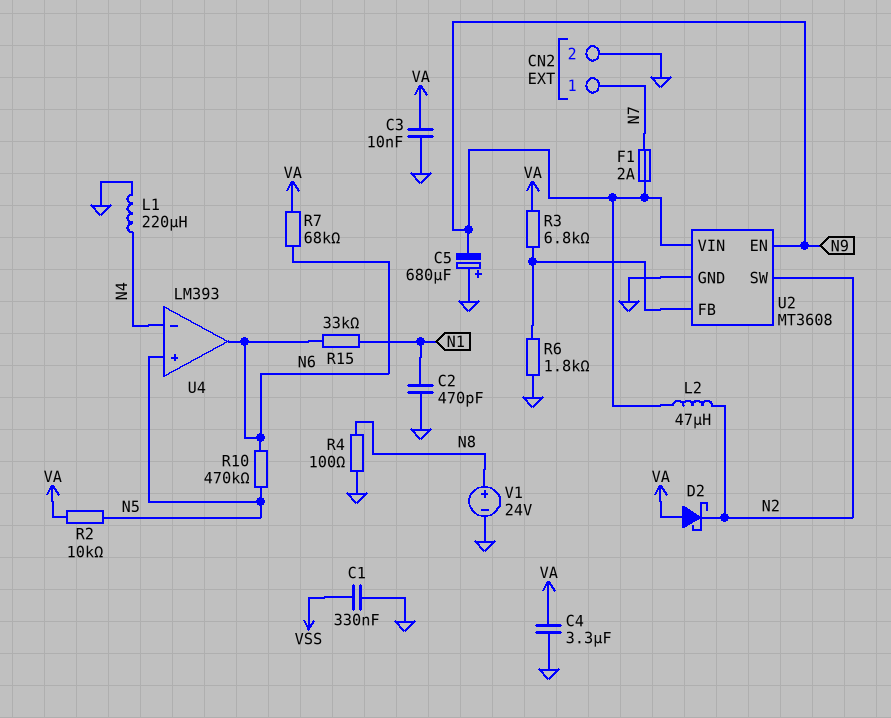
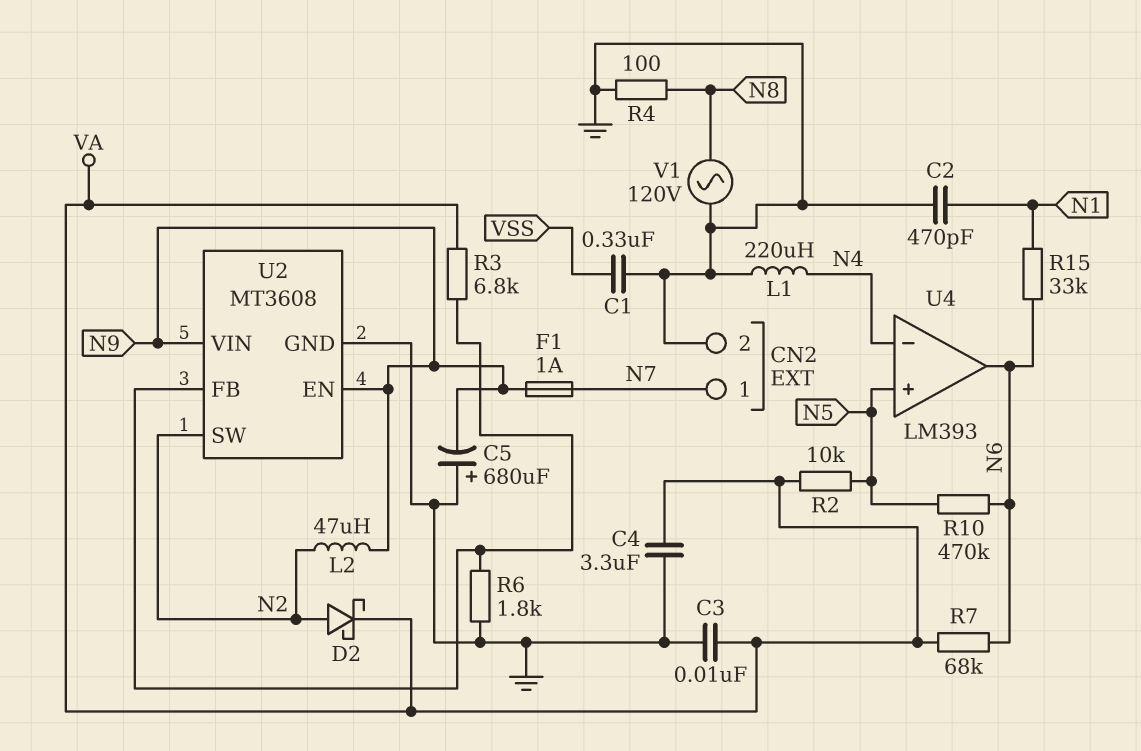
D2: schottky (A VA, K N2) -> schottky (A N2, K VA)
F1: 2A (N7, N9) -> 1A (N7, N9)
V1: 24V (plus N8, minus GND) -> AC 120V (GND, N8)

